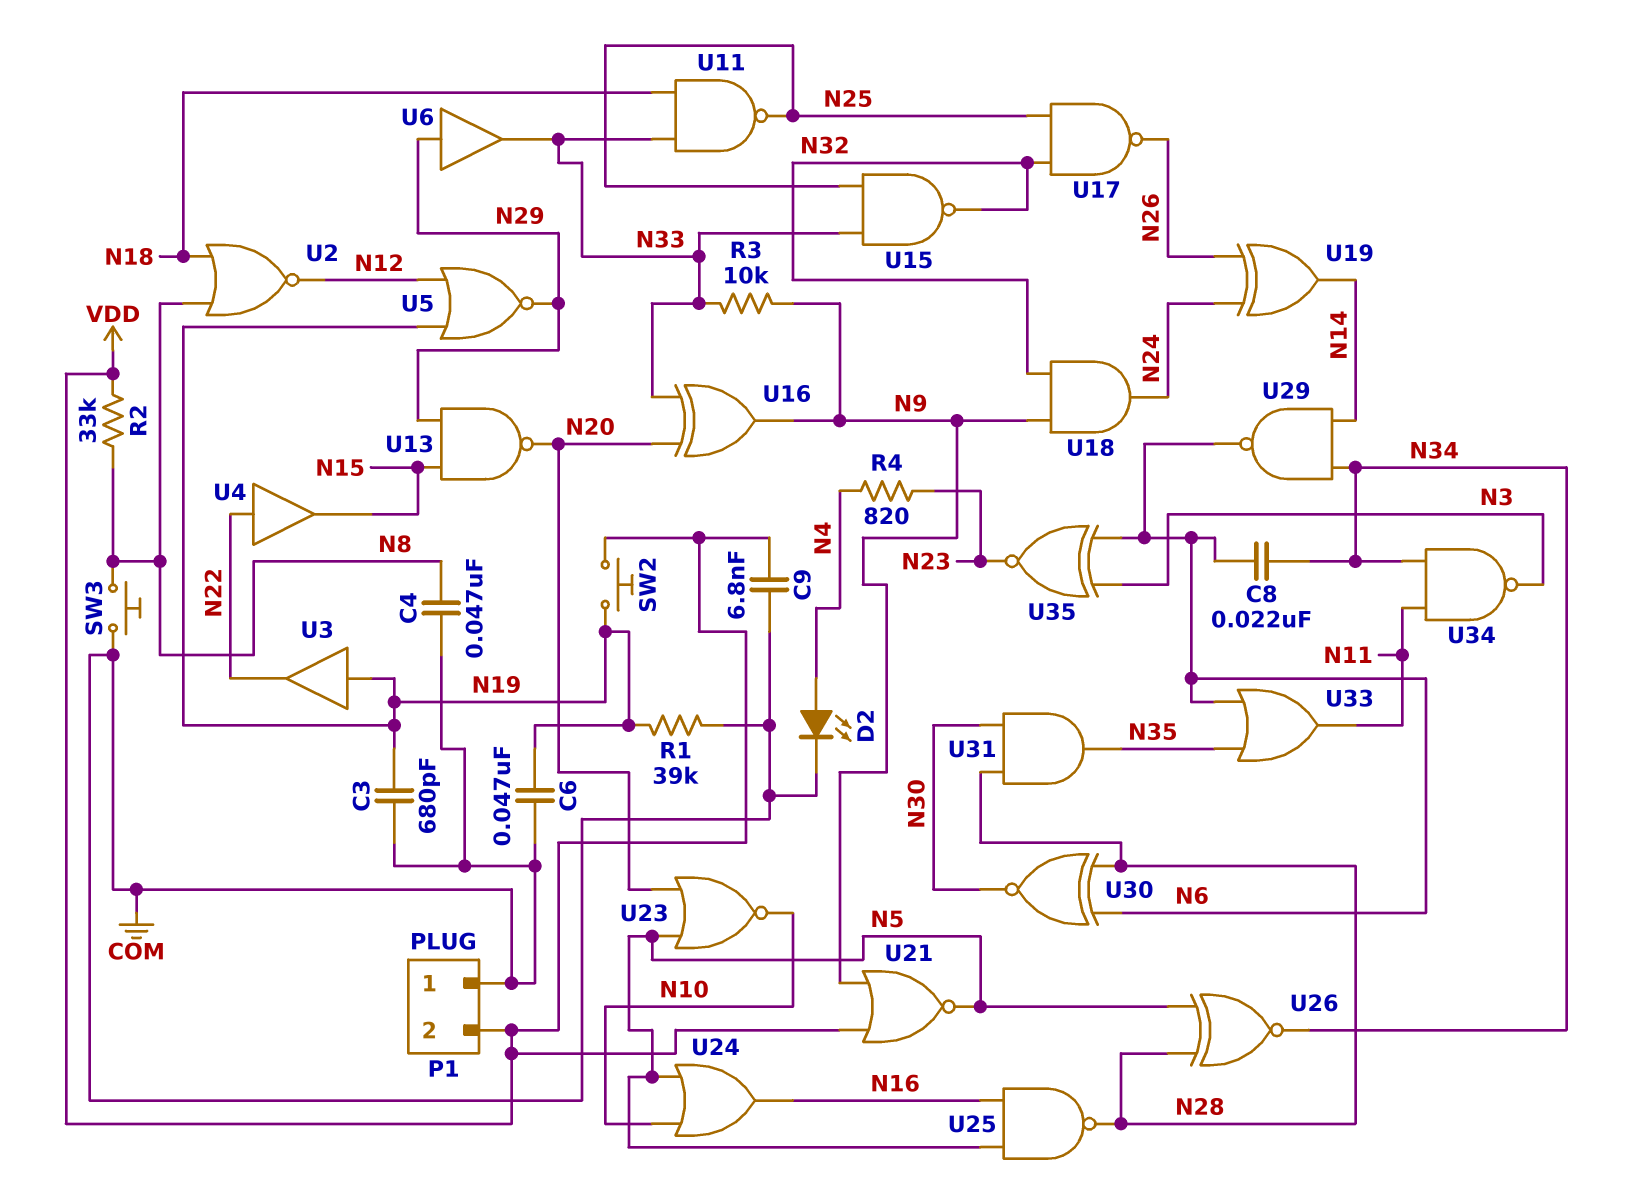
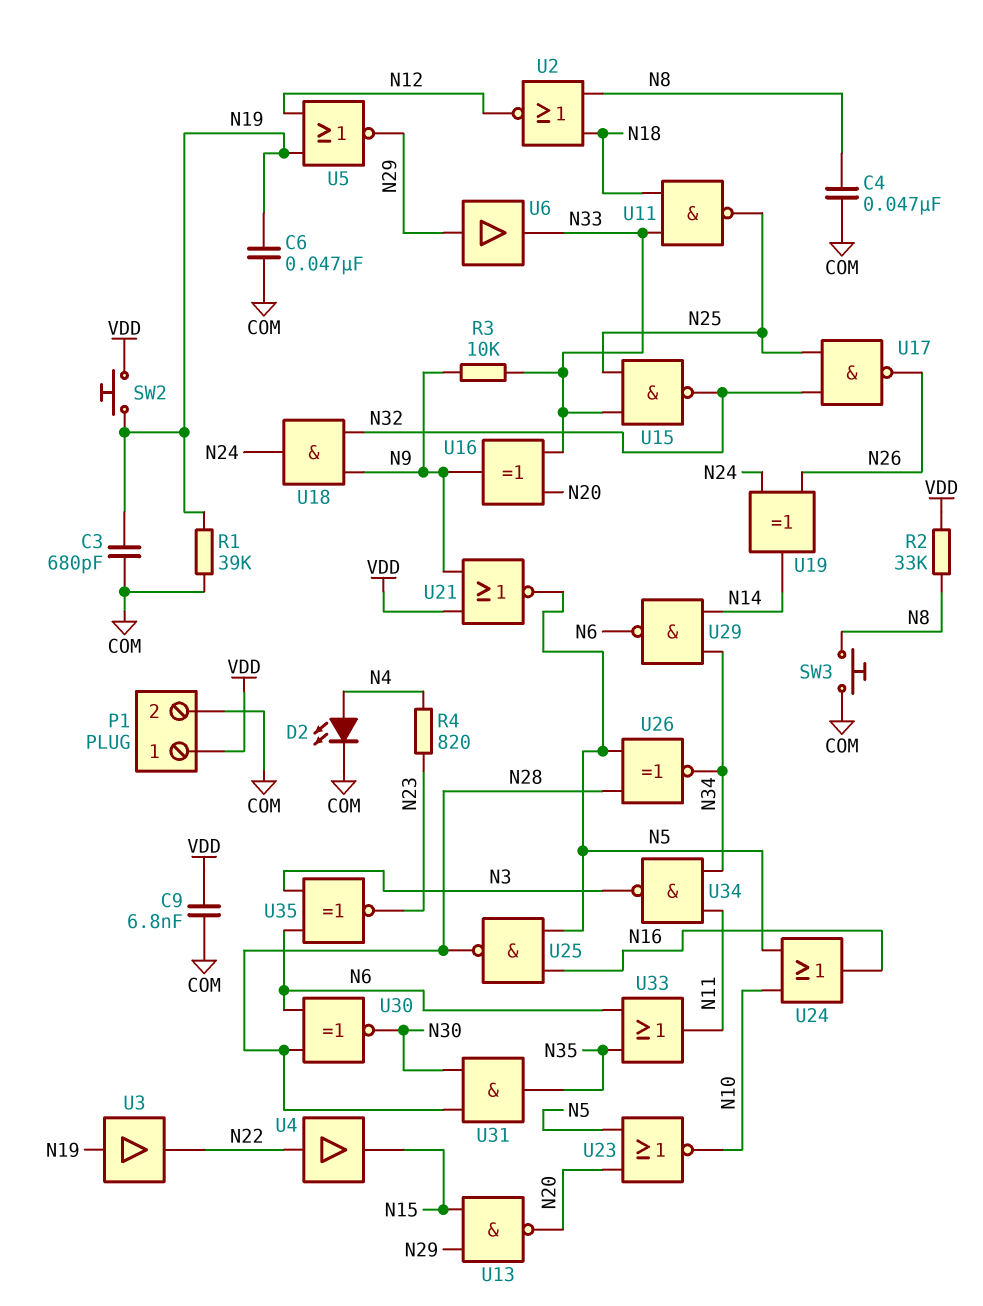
C8: 22nF (N6, N34) -> none
P1 pin 1: COM -> VDD
P1 pin 2: VDD -> COM

